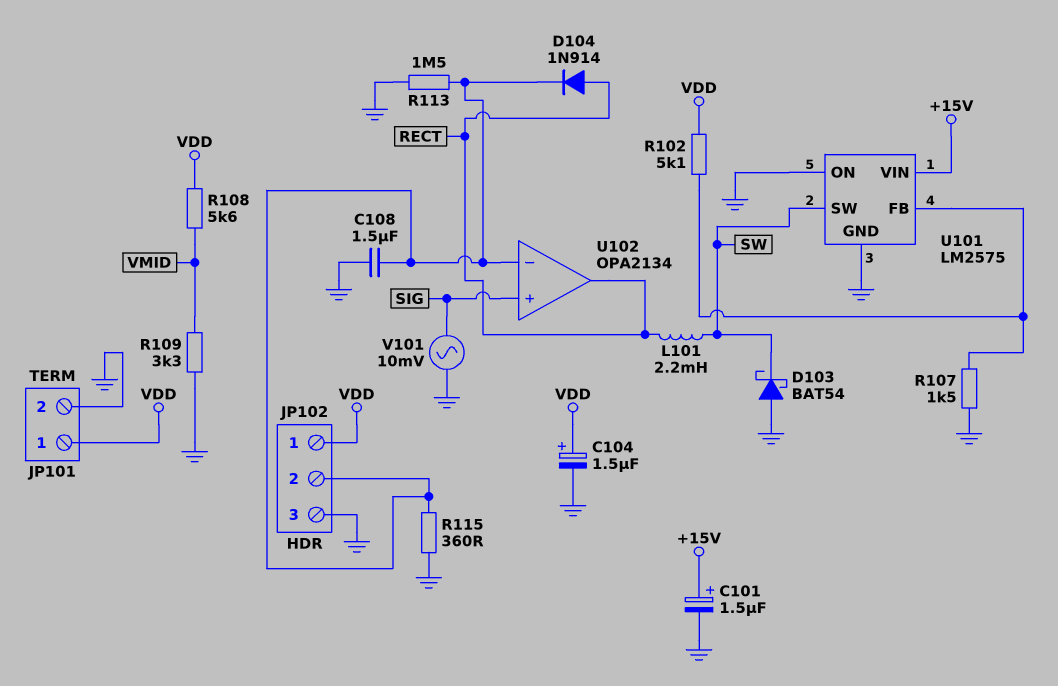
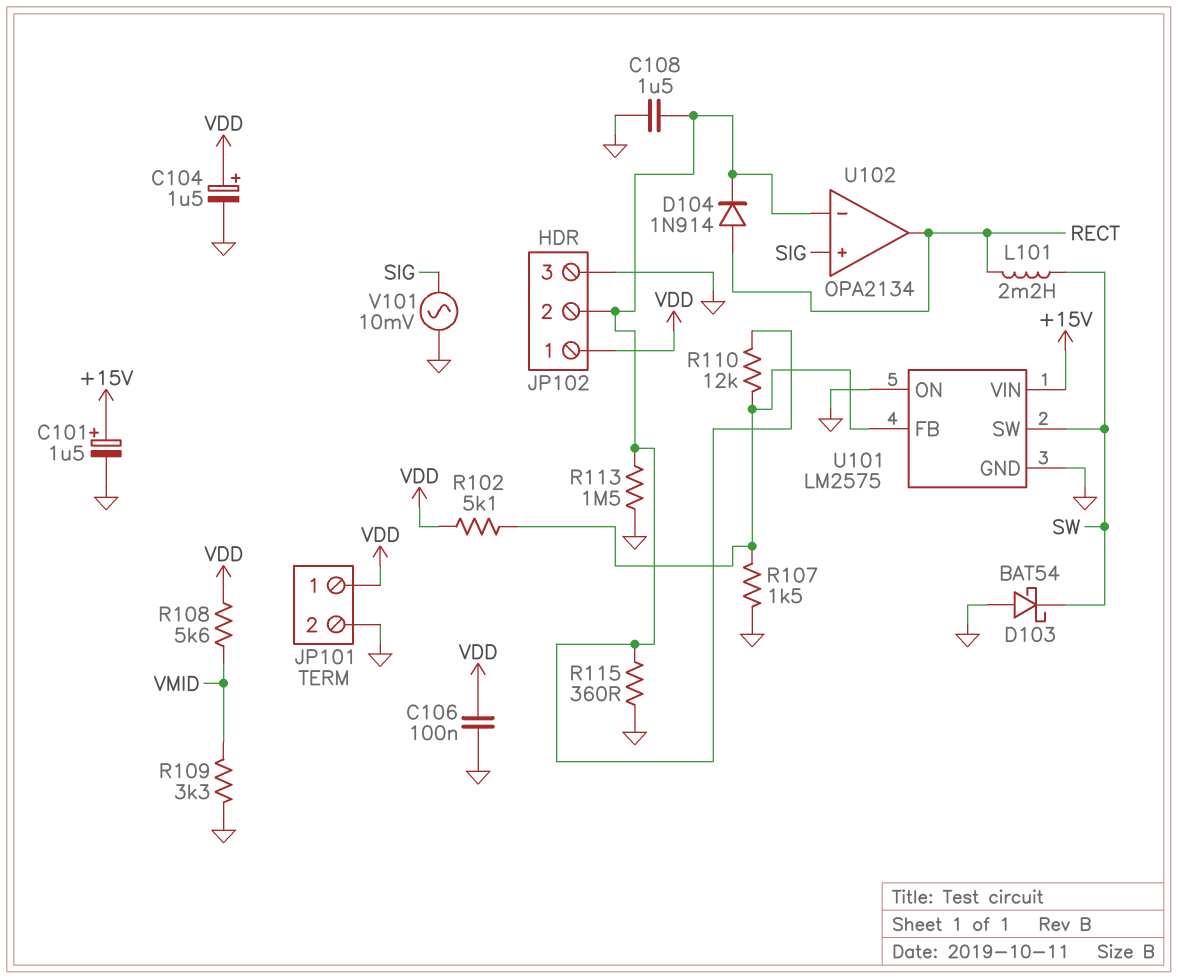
C106: none -> 100nF (GND, VDD)
R110: none -> 12k (JP102/2, U101/FB)

